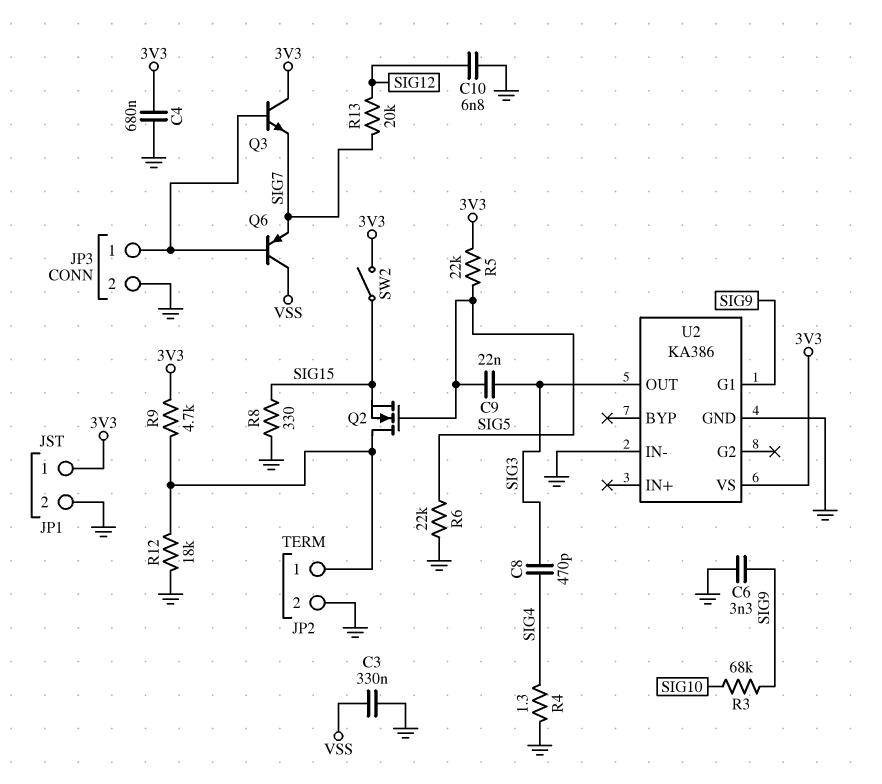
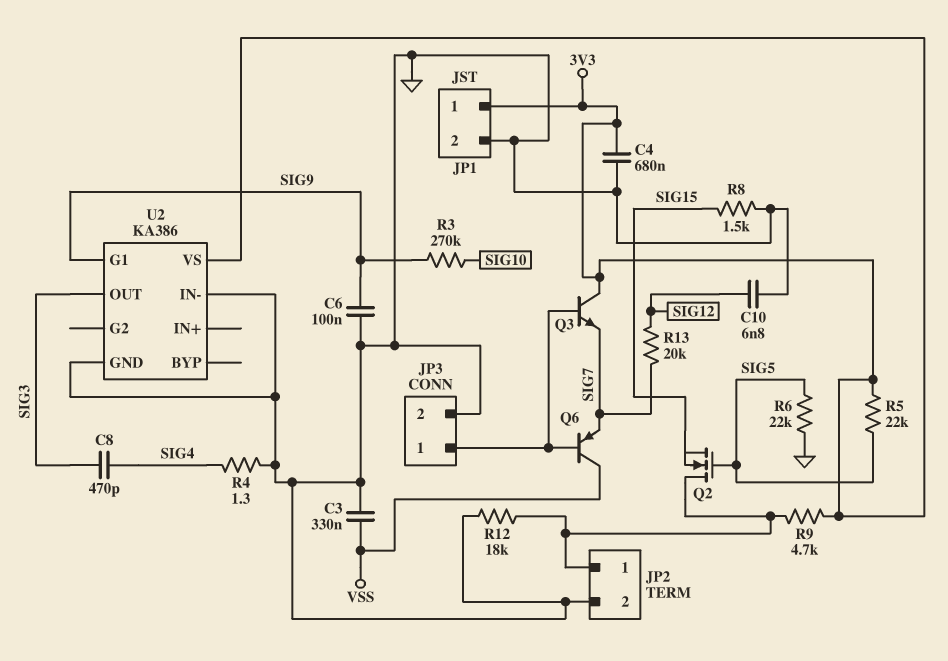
C6: 3.3nF (GND, SIG9) -> 100nF (GND, SIG9)
C9: 22nF (SIG3, SIG5) -> none
R3: 68k (SIG9, SIG10) -> 270k (SIG9, SIG10)
R8: 330 (GND, SIG15) -> 1.5k (GND, SIG15)
SW2: switch (3V3, SIG15) -> none

